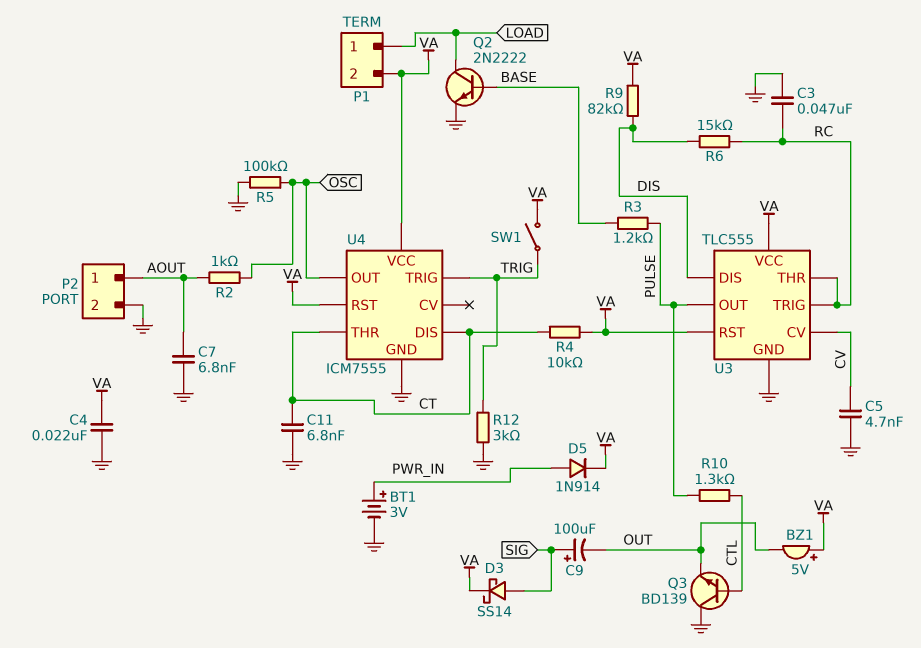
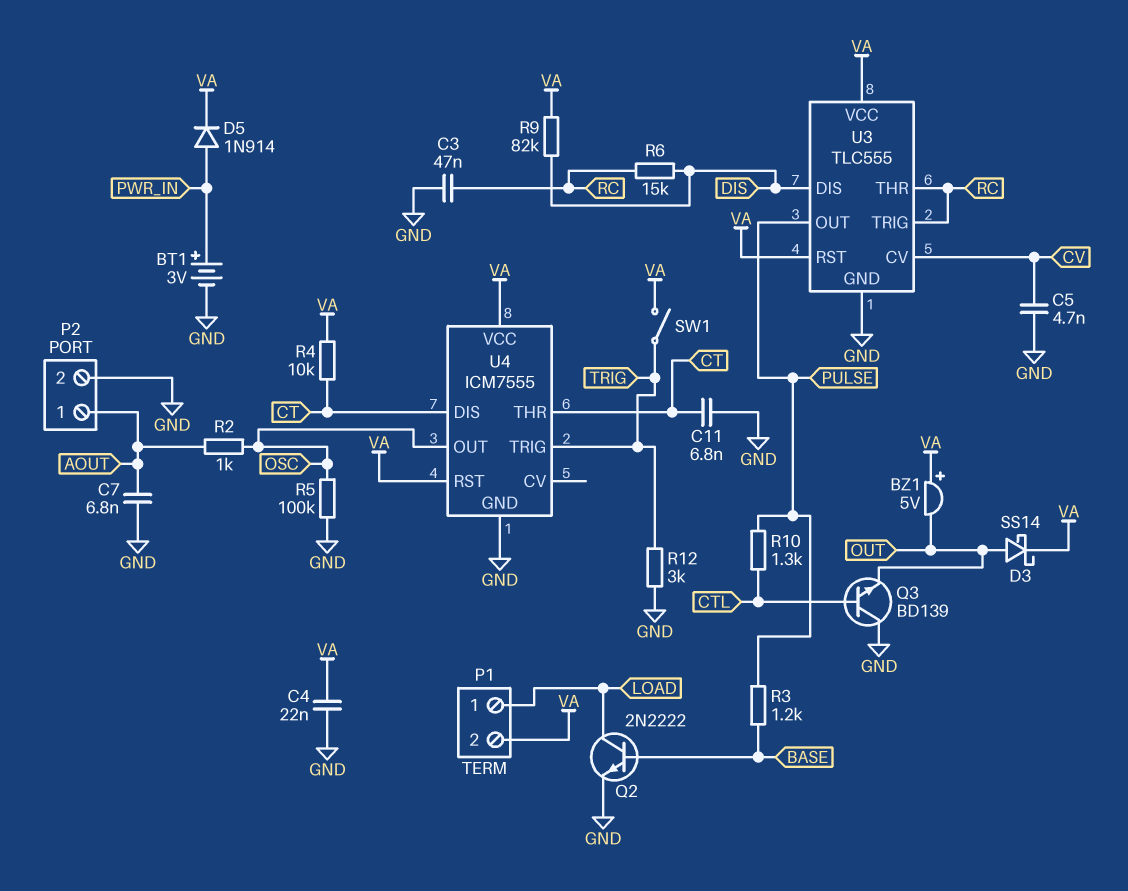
C9: 100uF (plus SIG, minus OUT) -> none
D3: schottky SS14 (A SIG, K VA) -> schottky SS14 (A OUT, K VA)

